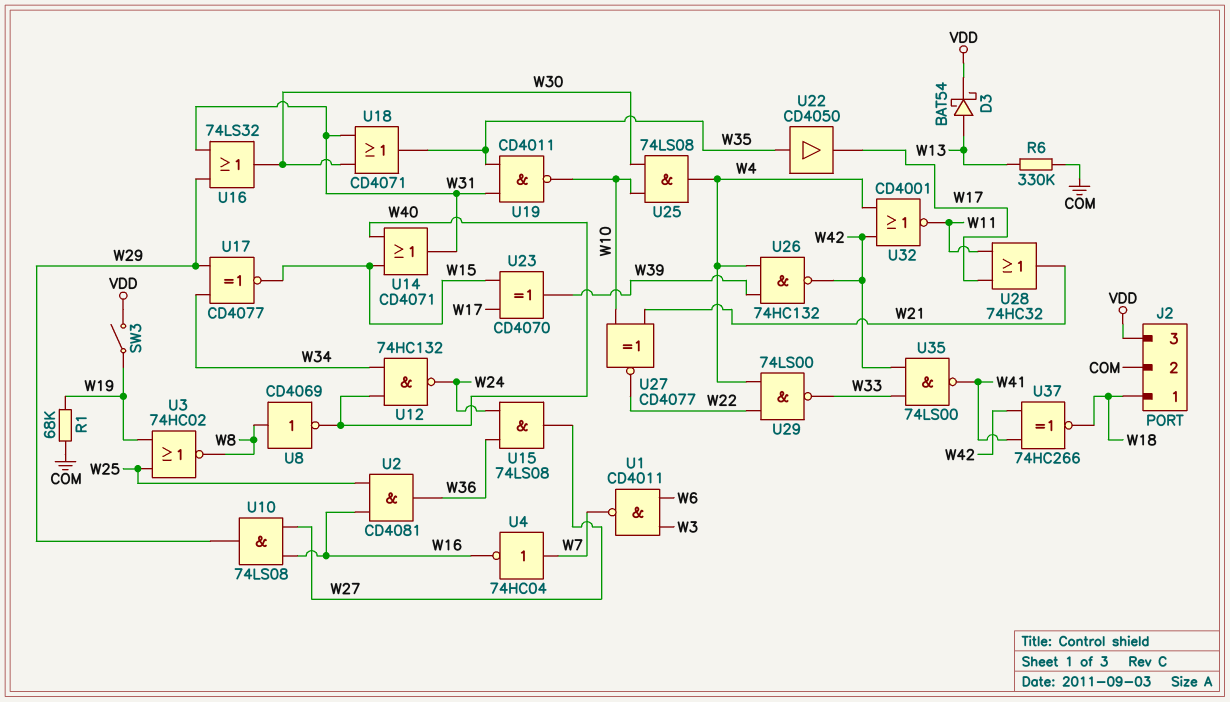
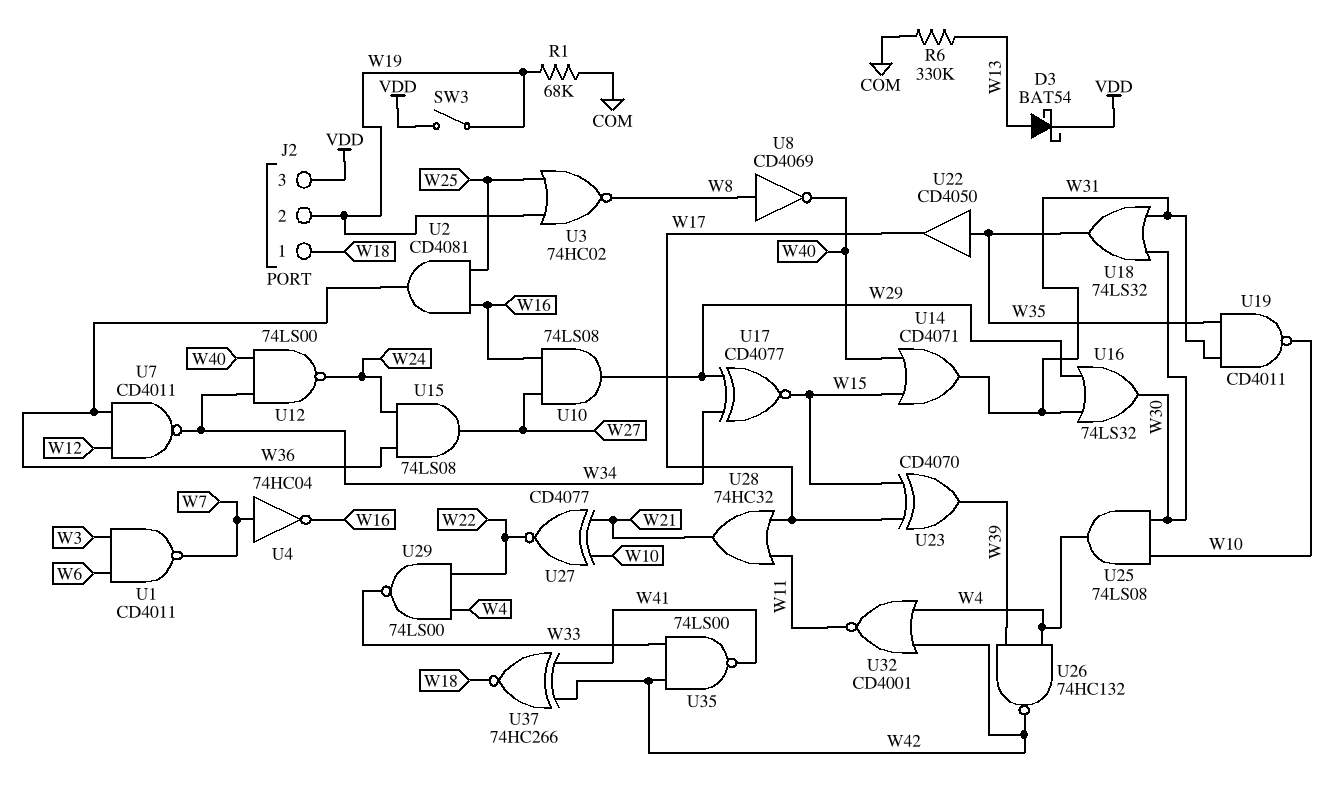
J2 pin 2: COM -> W19
U7: none -> NAND CD4011 (in W12, in W36, out W34)
U12: NAND 74HC132 (in W34, in W40, out W24) -> NAND 74LS00 (in W34, in W40, out W24)
U18: OR CD4071 (in W30, in W31, out W35) -> OR 74LS32 (in W30, in W31, out W35)

